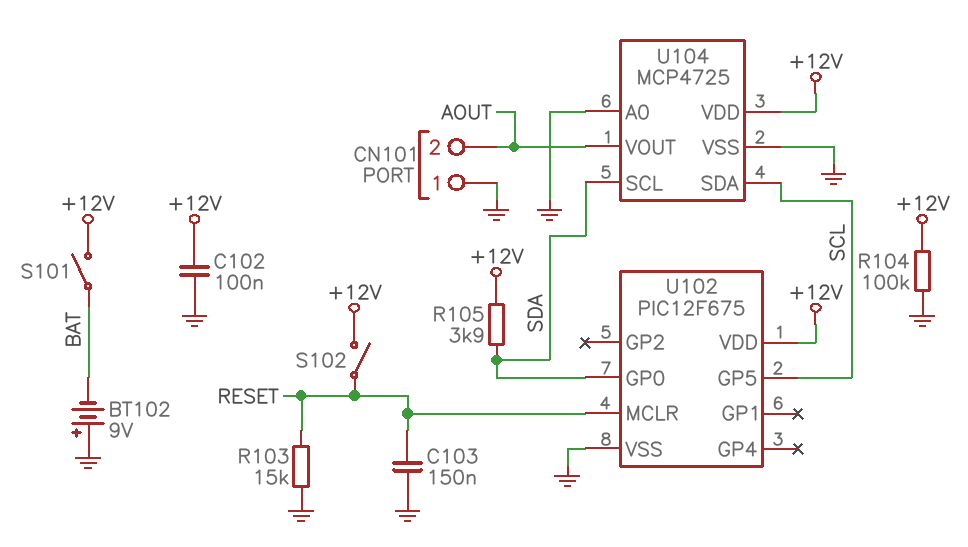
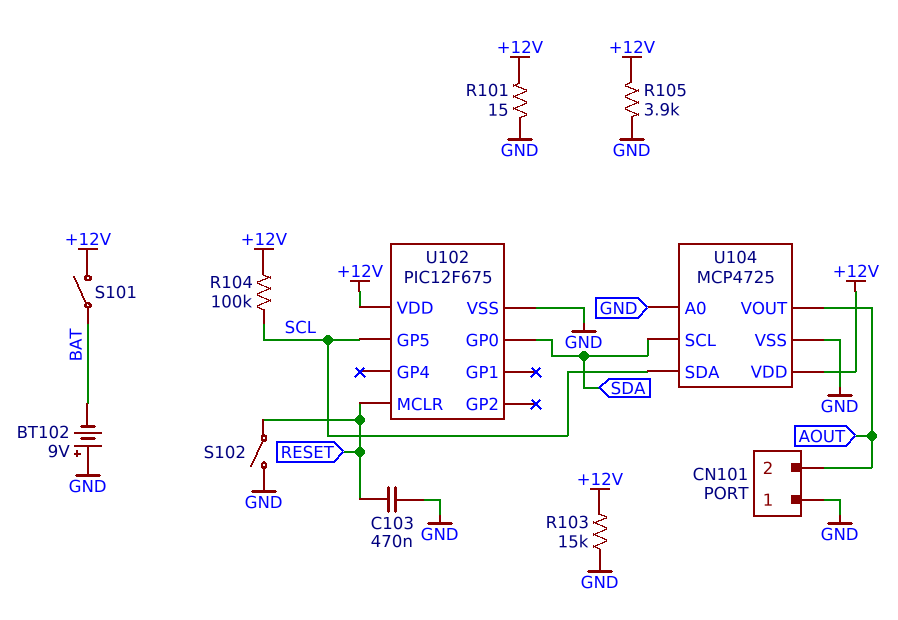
C102: 100nF (+12V, GND) -> none
C103: 150nF (GND, RESET) -> 470nF (GND, RESET)
R101: none -> 15 (+12V, GND)
R103: 15k (GND, RESET) -> 15k (+12V, GND)
R104: 100k (+12V, GND) -> 100k (+12V, SCL)
R105: 3.9k (+12V, SDA) -> 3.9k (+12V, GND)
S102: switch (+12V, RESET) -> switch (GND, RESET)

